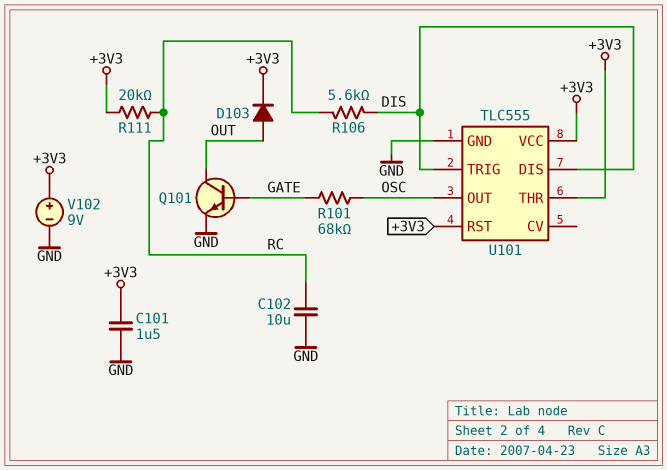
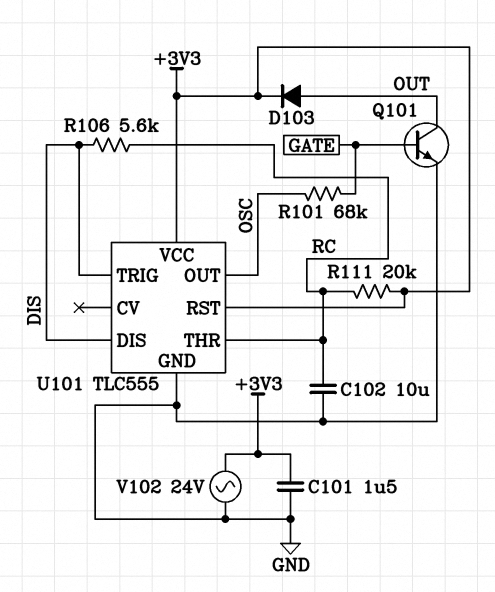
U101 pin THR: +3V3 -> RC
V102: 9V (plus +3V3, minus GND) -> AC 24V (+3V3, GND)

